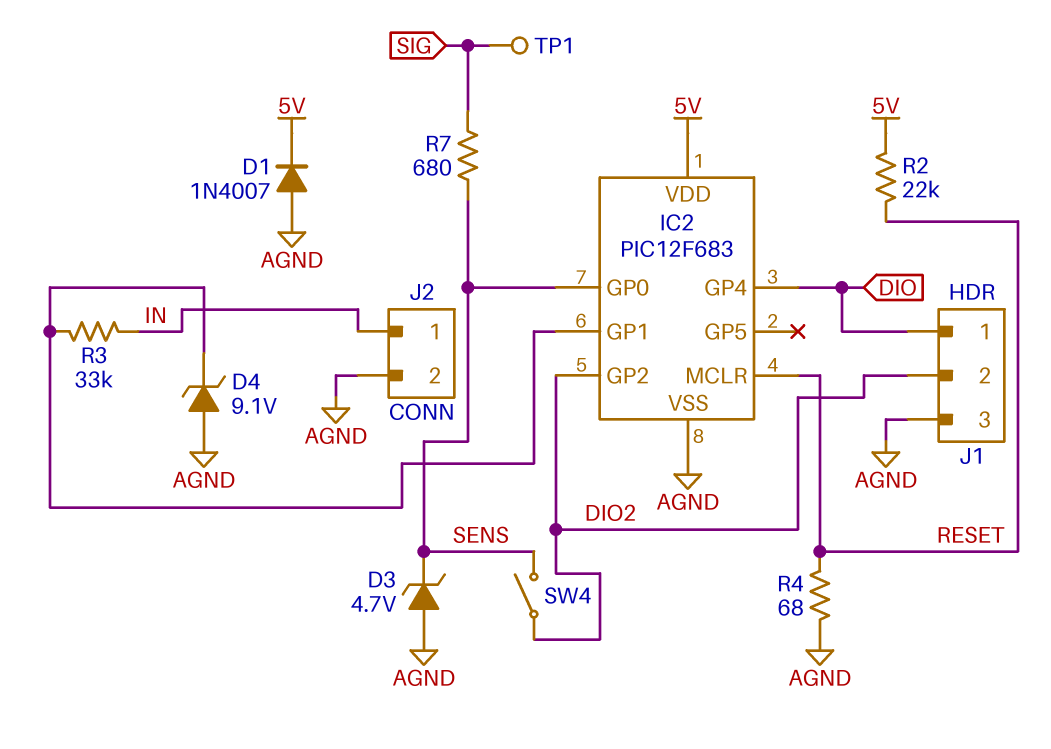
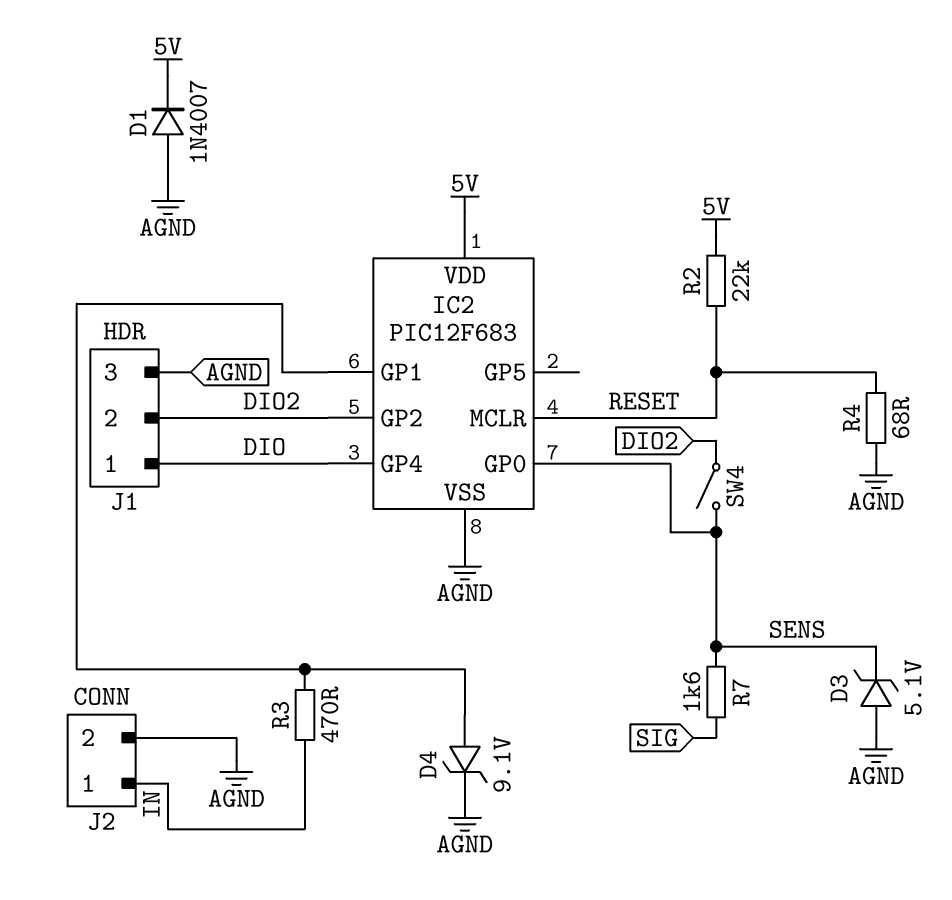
D3: zener 4.7V (A AGND, K SENS) -> zener 5.1V (A AGND, K SENS)
D4: zener 9.1V (A AGND, K IC2/GP1) -> zener 9.1V (A IC2/GP1, K AGND)
R3: 33k (IC2/GP1, IN) -> 470 (IC2/GP1, IN)
R7: 680 (SENS, SIG) -> 1.6k (SENS, SIG)
TP1: test point (SIG) -> none

